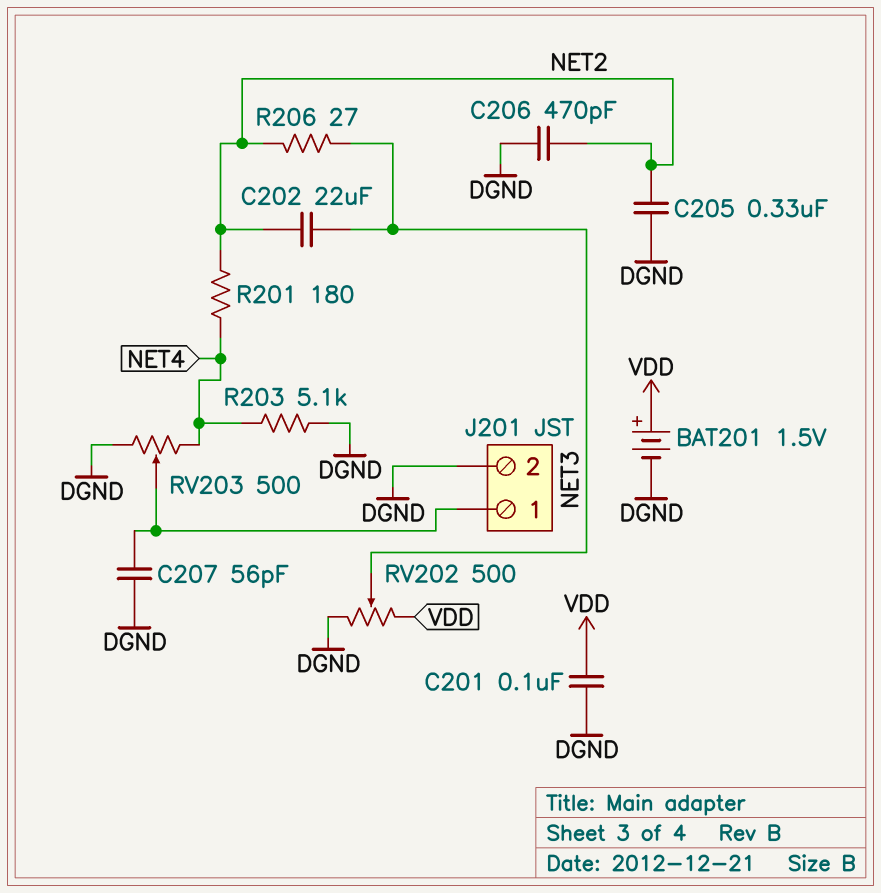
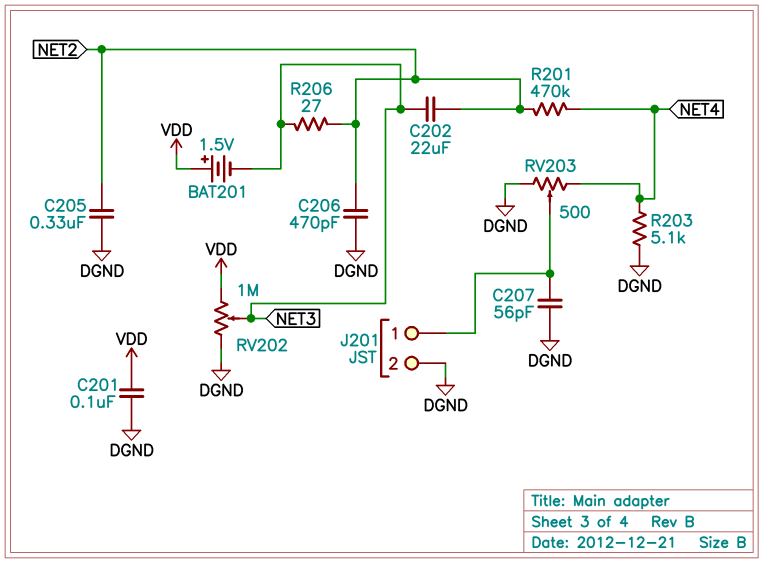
BAT201: 1.5V (plus VDD, minus DGND) -> 1.5V (plus VDD, minus NET3)
R201: 180 (NET2, NET4) -> 470k (NET2, NET4)
RV202: 500 (DGND, VDD, wiper NET3) -> 1M (DGND, VDD, wiper NET3)

